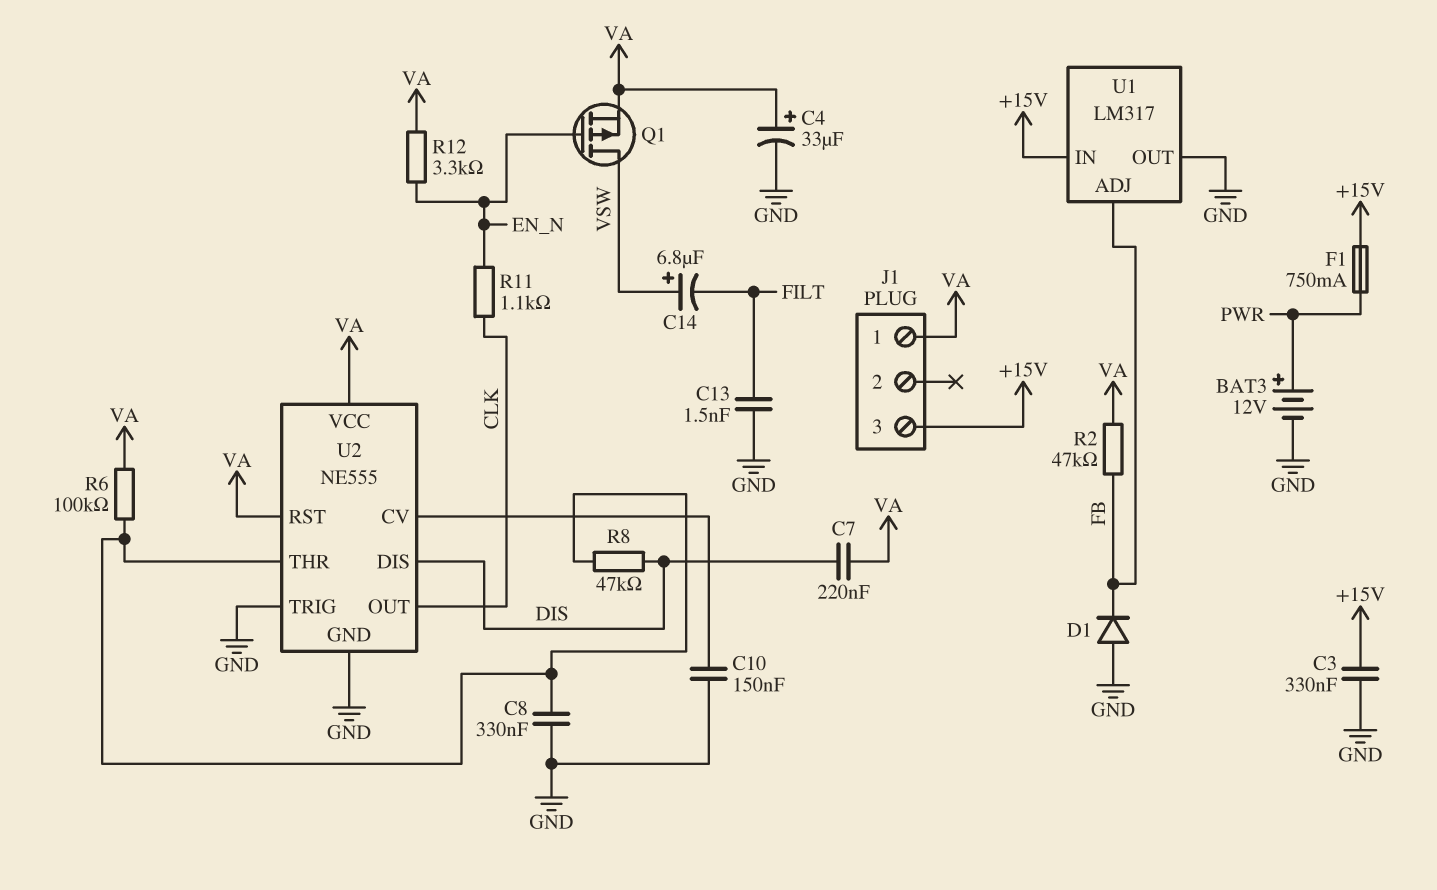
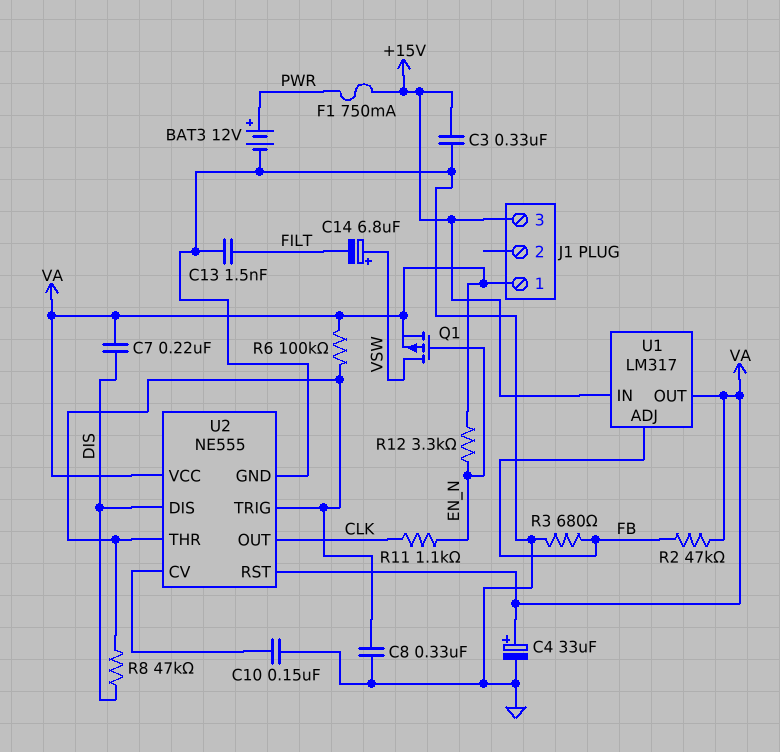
D1: diode (A GND, K FB) -> none
R3: none -> 680 (FB, GND)
U1 pin OUT: GND -> VA
U2 pin TRIG: GND -> U2/THR

